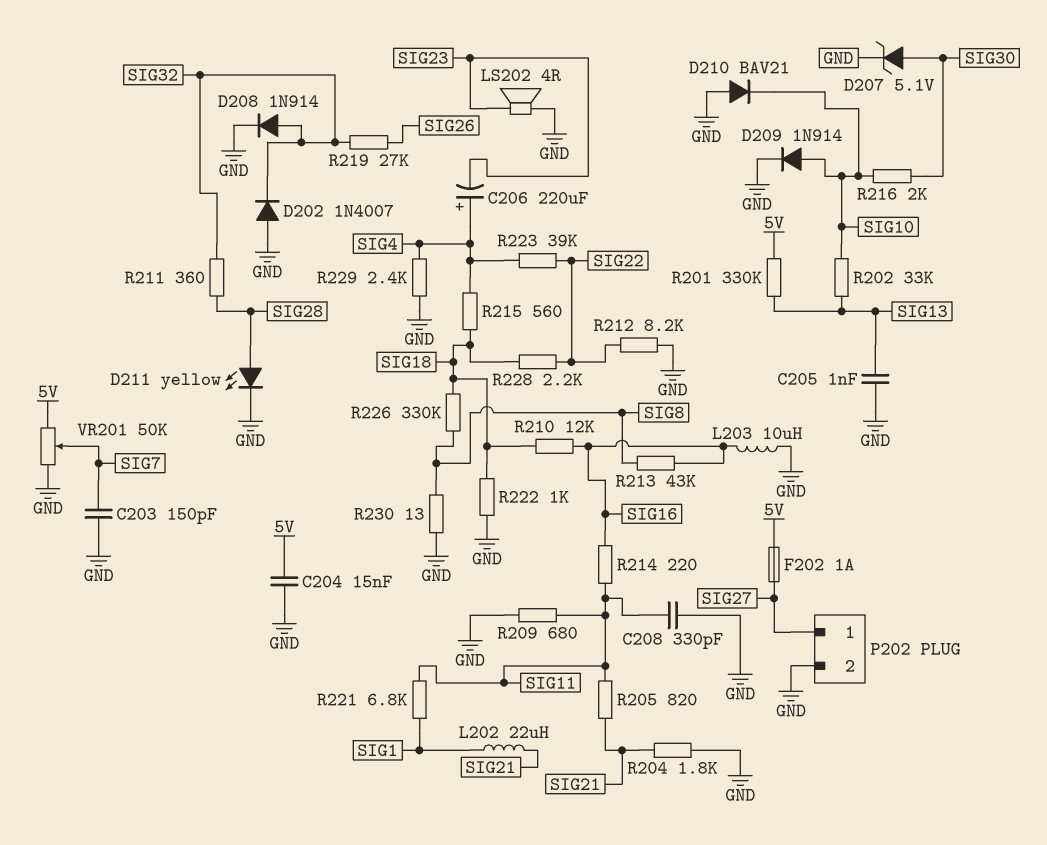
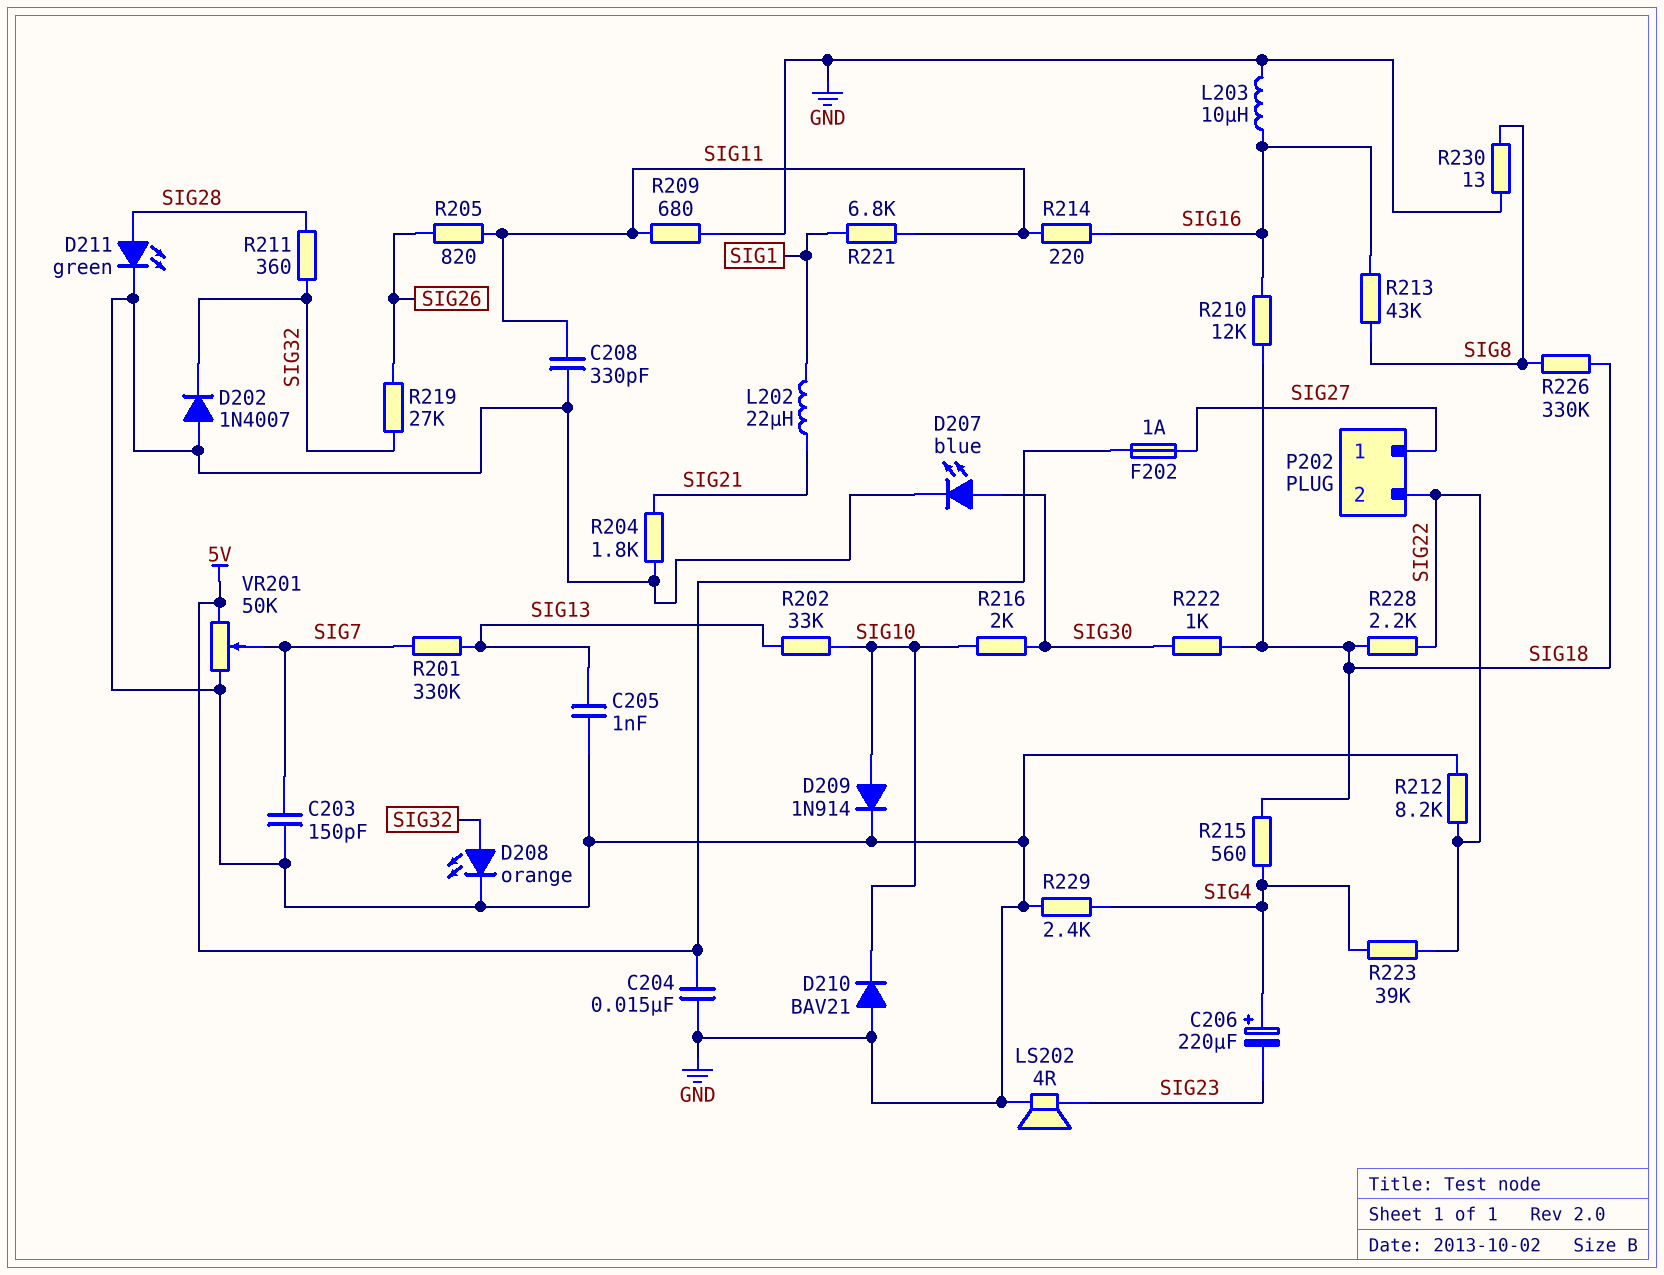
D207: zener 5.1V (A SIG30, K GND) -> LED blue (A SIG30, K GND)
D208: diode 1N914 (A SIG32, K GND) -> LED orange (A SIG32, K GND)
D211: LED yellow (A SIG28, K GND) -> LED green (A SIG28, K GND)
P202 pin 2: GND -> SIG22
R201: 330k (5V, SIG13) -> 330k (SIG7, SIG13)
R205: 820 (SIG11, SIG21) -> 820 (SIG11, SIG26)
R222: 1k (GND, SIG18) -> 1k (SIG18, SIG30)

